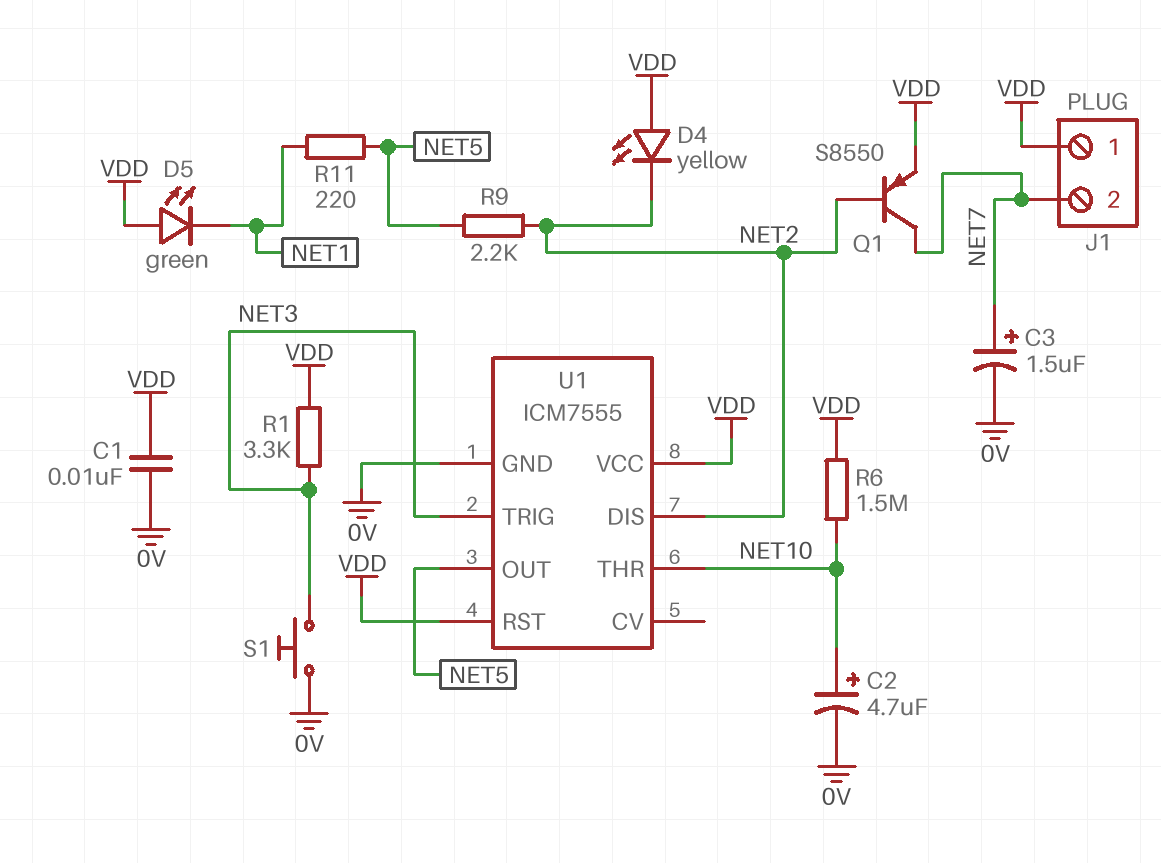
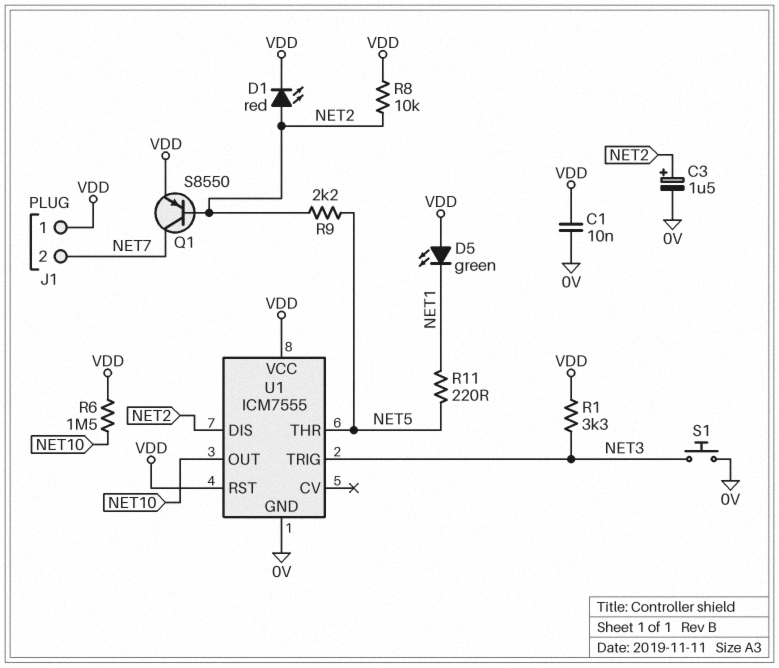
C2: 4.7uF (plus NET10, minus 0V) -> none
C3: 1.5uF (plus NET7, minus 0V) -> 1.5uF (plus NET2, minus 0V)
D1: none -> LED red (A NET2, K VDD)
D4: LED yellow (A VDD, K NET2) -> none
R8: none -> 10k (NET2, VDD)
U1 pin OUT: NET5 -> NET10
U1 pin THR: NET10 -> NET5

